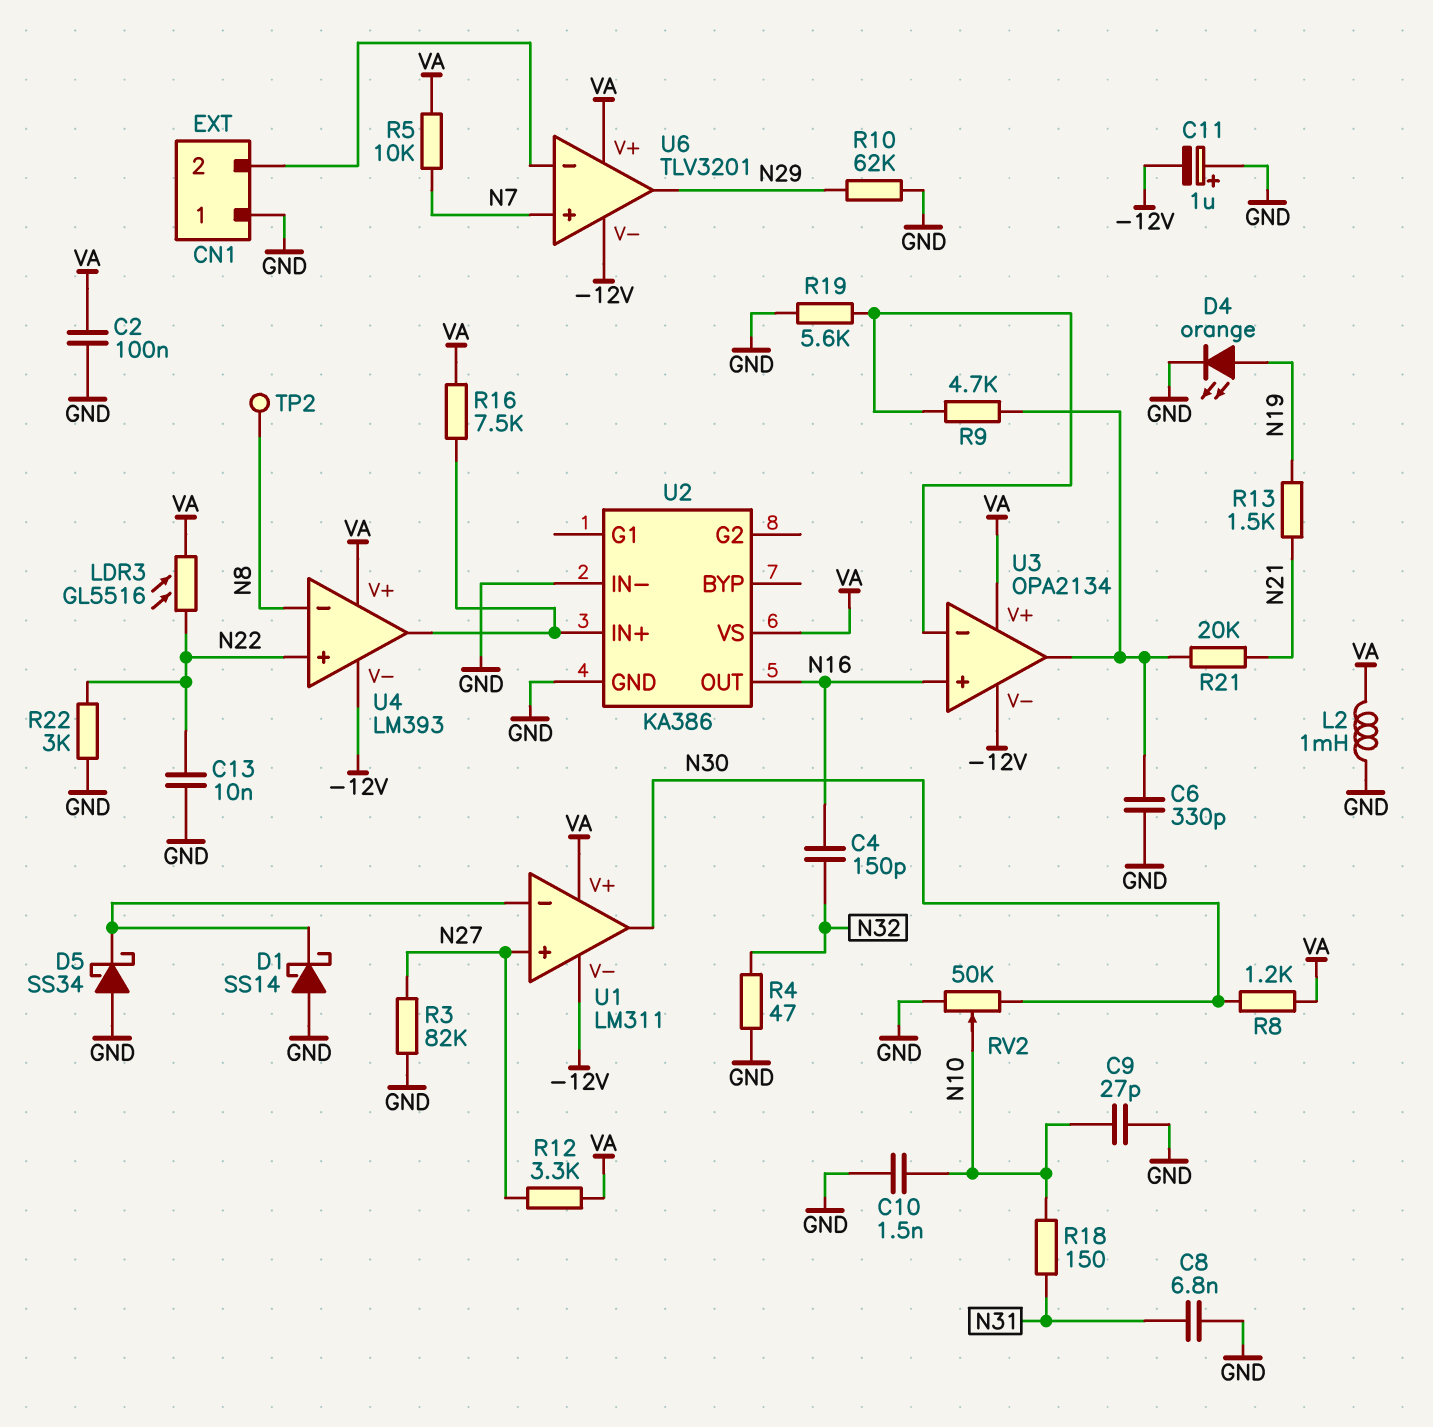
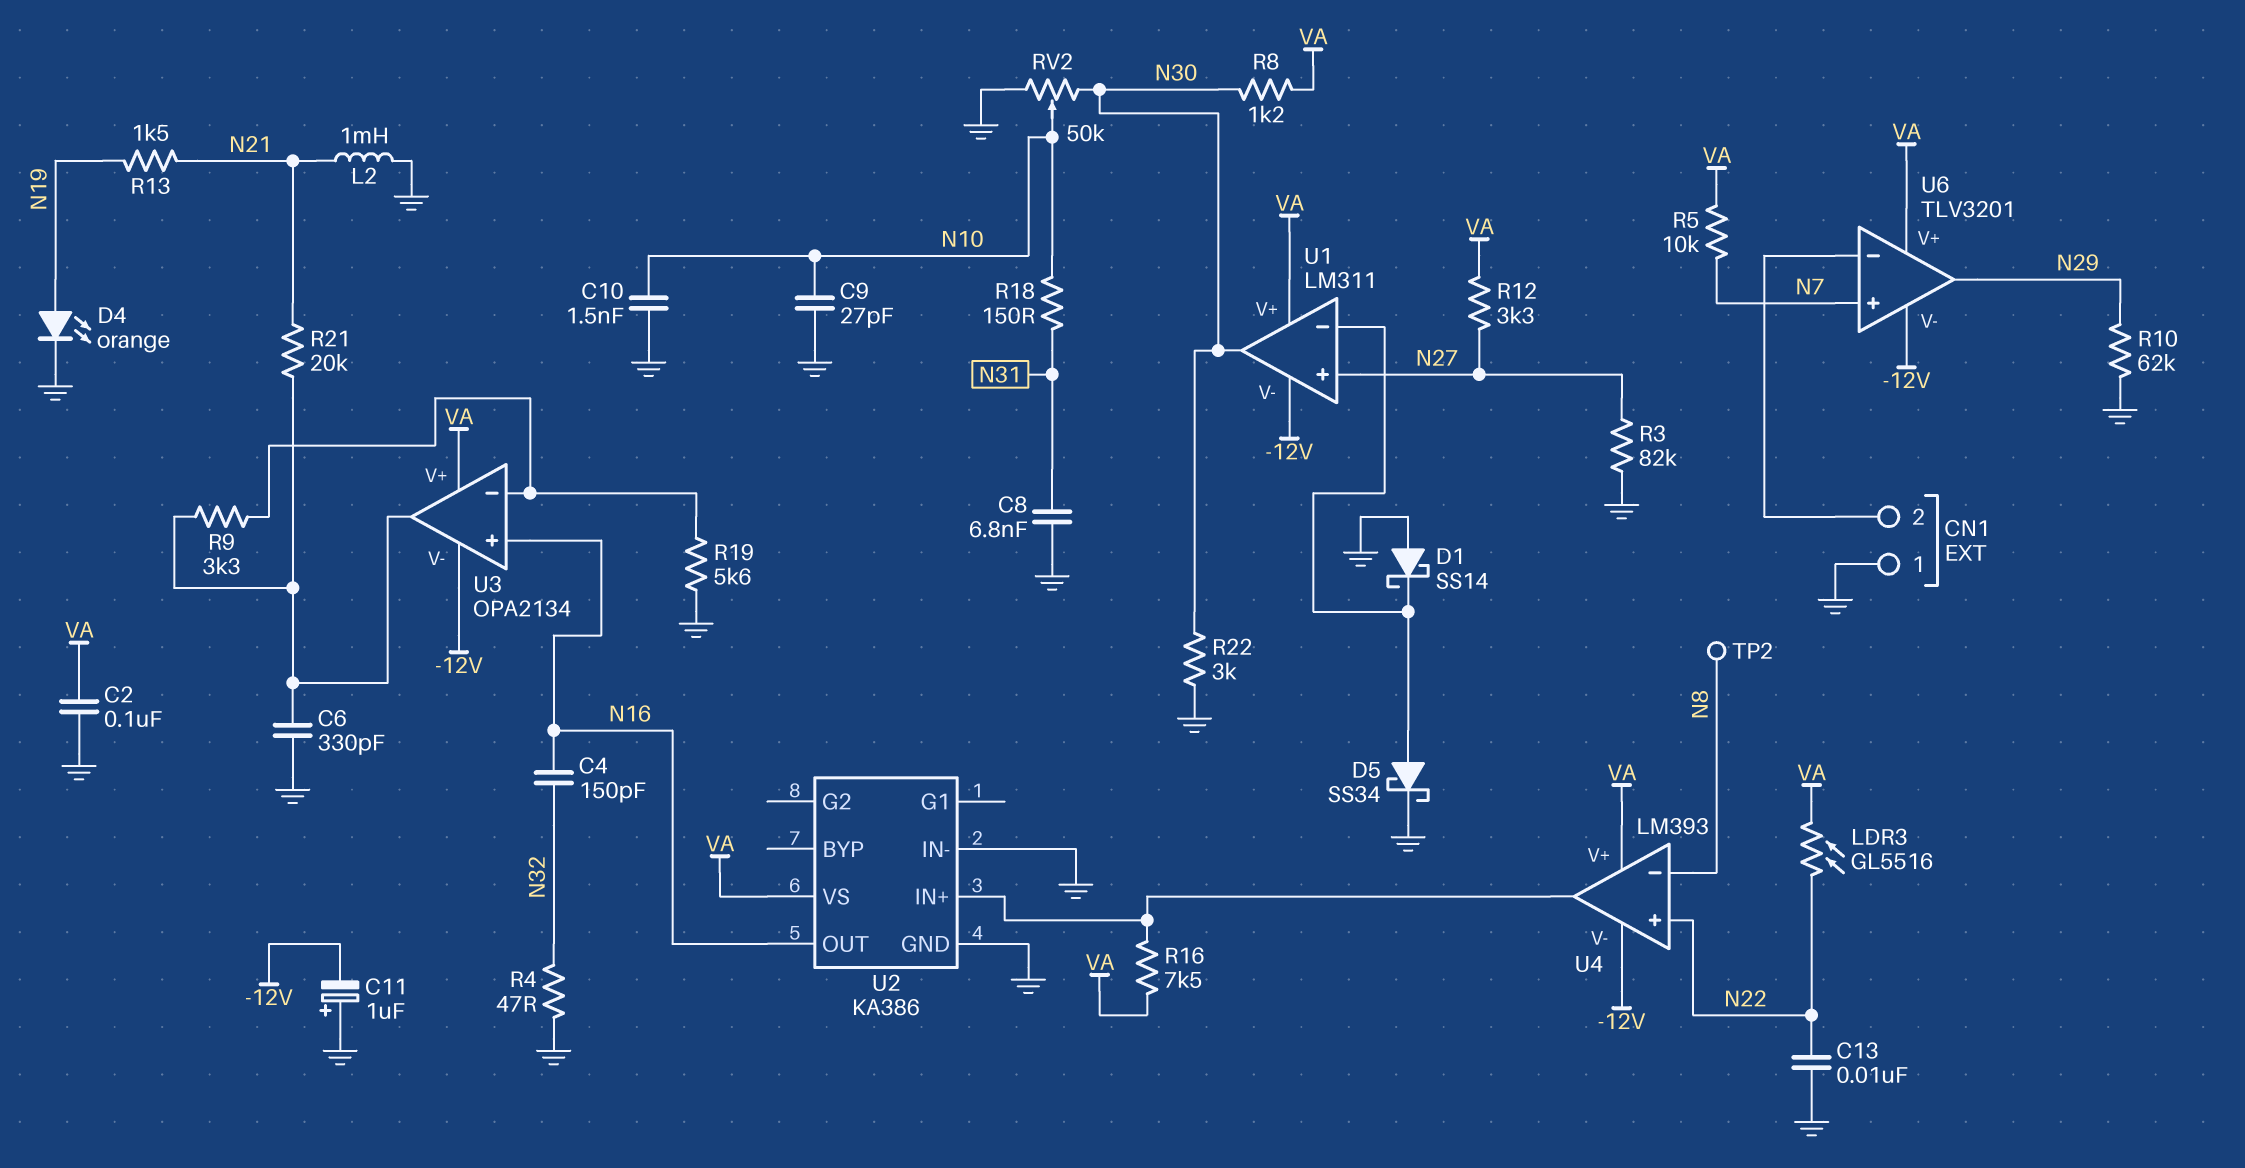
D5: schottky SS34 (A GND, K U1/in-) -> schottky SS34 (A U1/in-, K GND)
L2: 1mH (GND, VA) -> 1mH (GND, N21)
R9: 4.7k (U3/in-, U3/out) -> 3.3k (U3/in-, U3/out)
R22: 3k (GND, N22) -> 3k (GND, N30)

